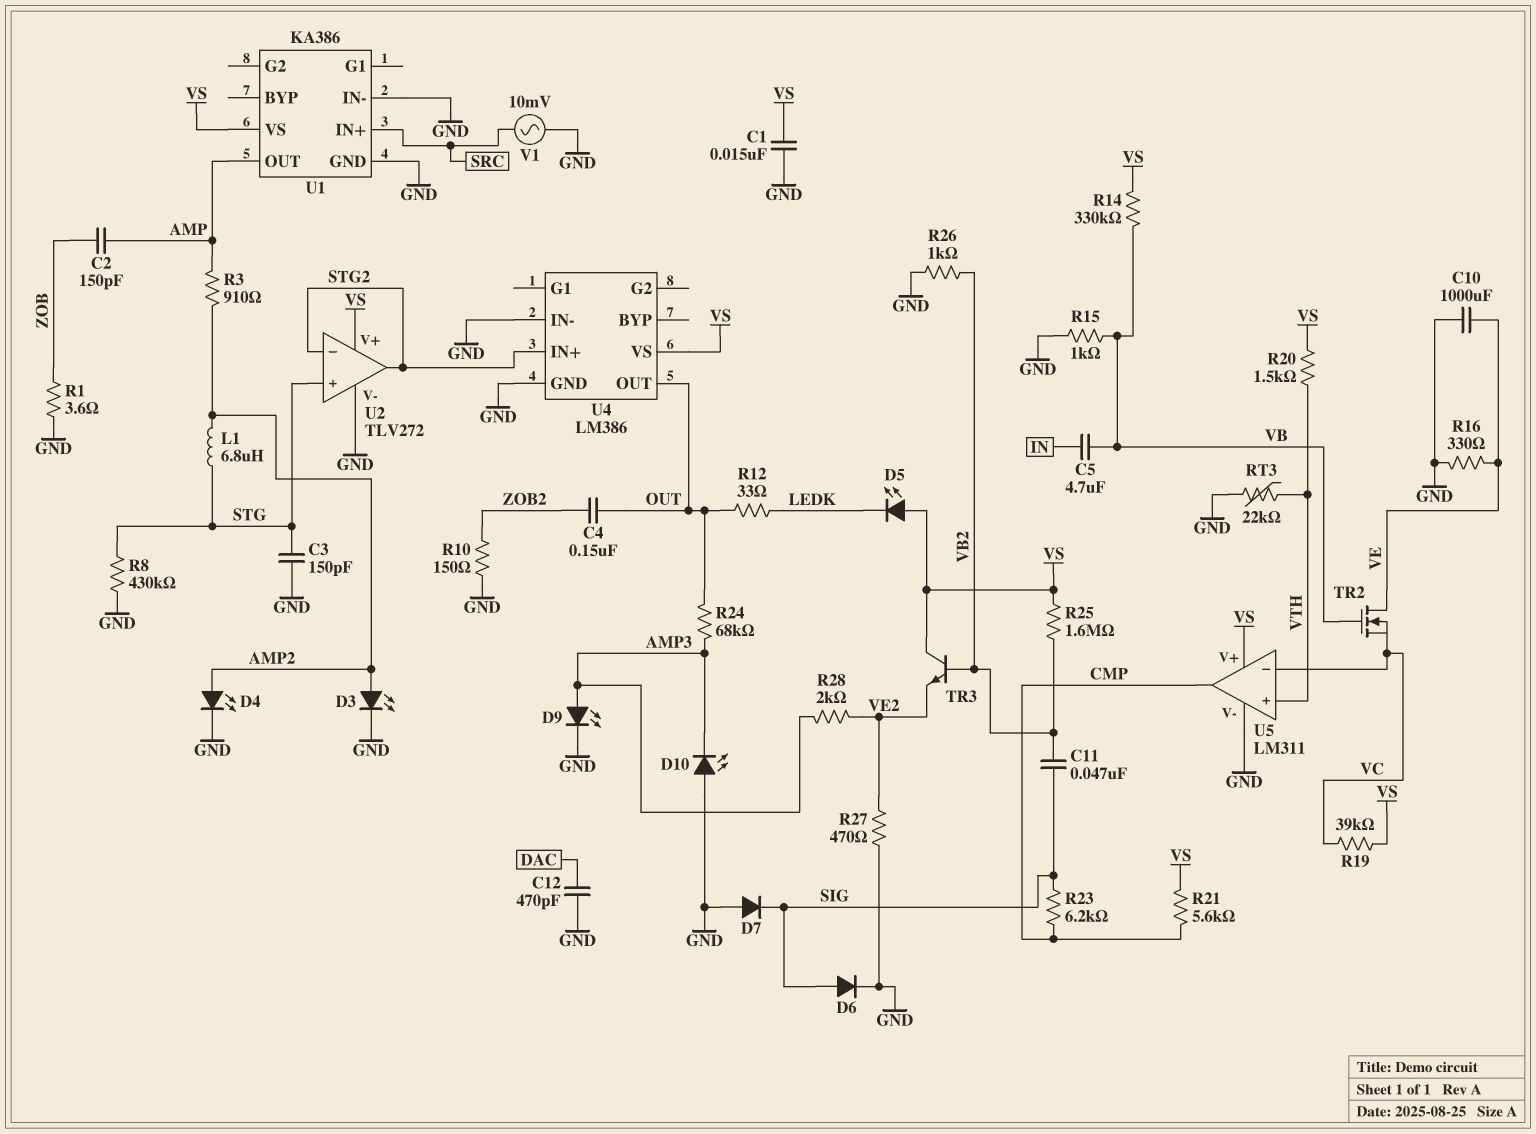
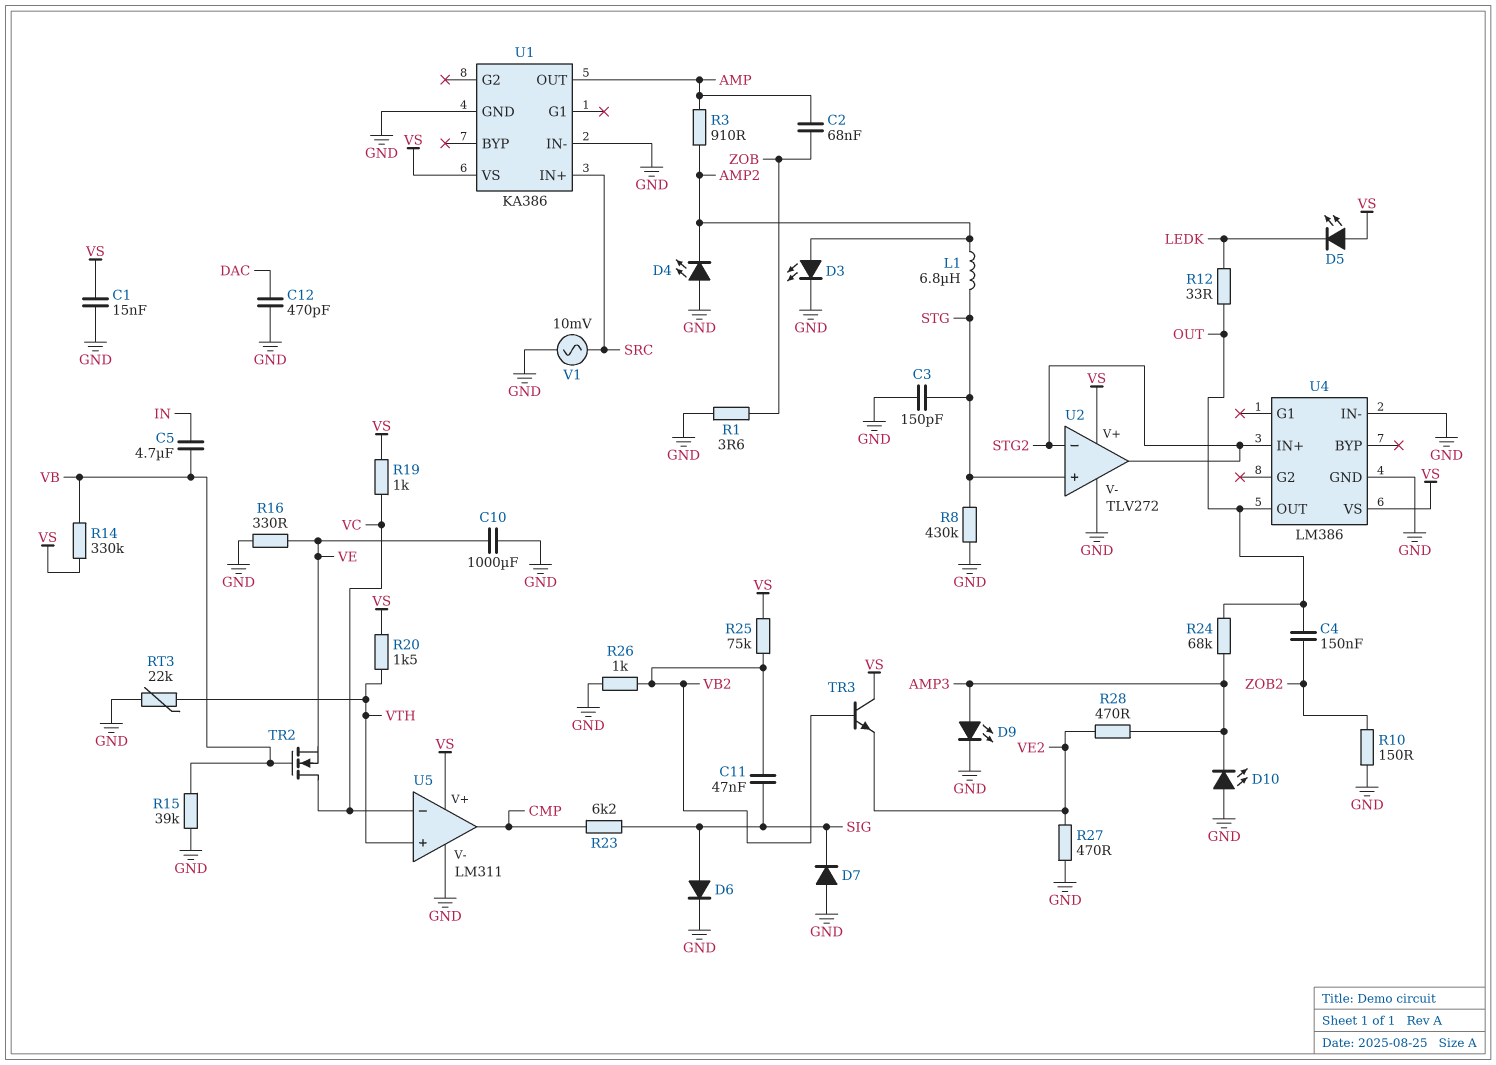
C2: 150pF (AMP, ZOB) -> 68nF (AMP, ZOB)
D4: LED (A AMP2, K GND) -> LED (A GND, K AMP2)
R15: 1k (GND, VB) -> 39k (GND, VB)
R19: 39k (VC, VS) -> 1k (VC, VS)
R21: 5.6k (CMP, VS) -> none
R25: 1.6M (VB2, VS) -> 75k (VB2, VS)
R28: 2k (AMP3, VE2) -> 470 (AMP3, VE2)
TR2: NMOS (G VB, D VE, S VC) -> NMOS (G VB, D VC, S VE)

